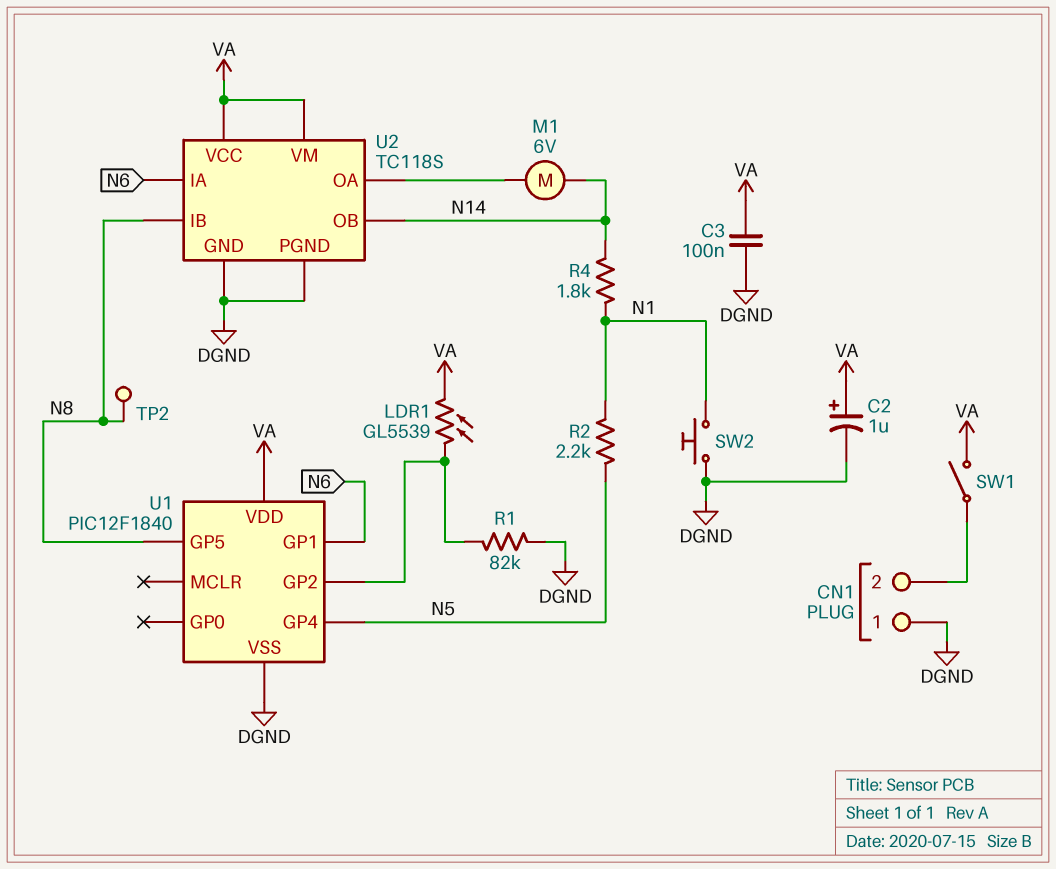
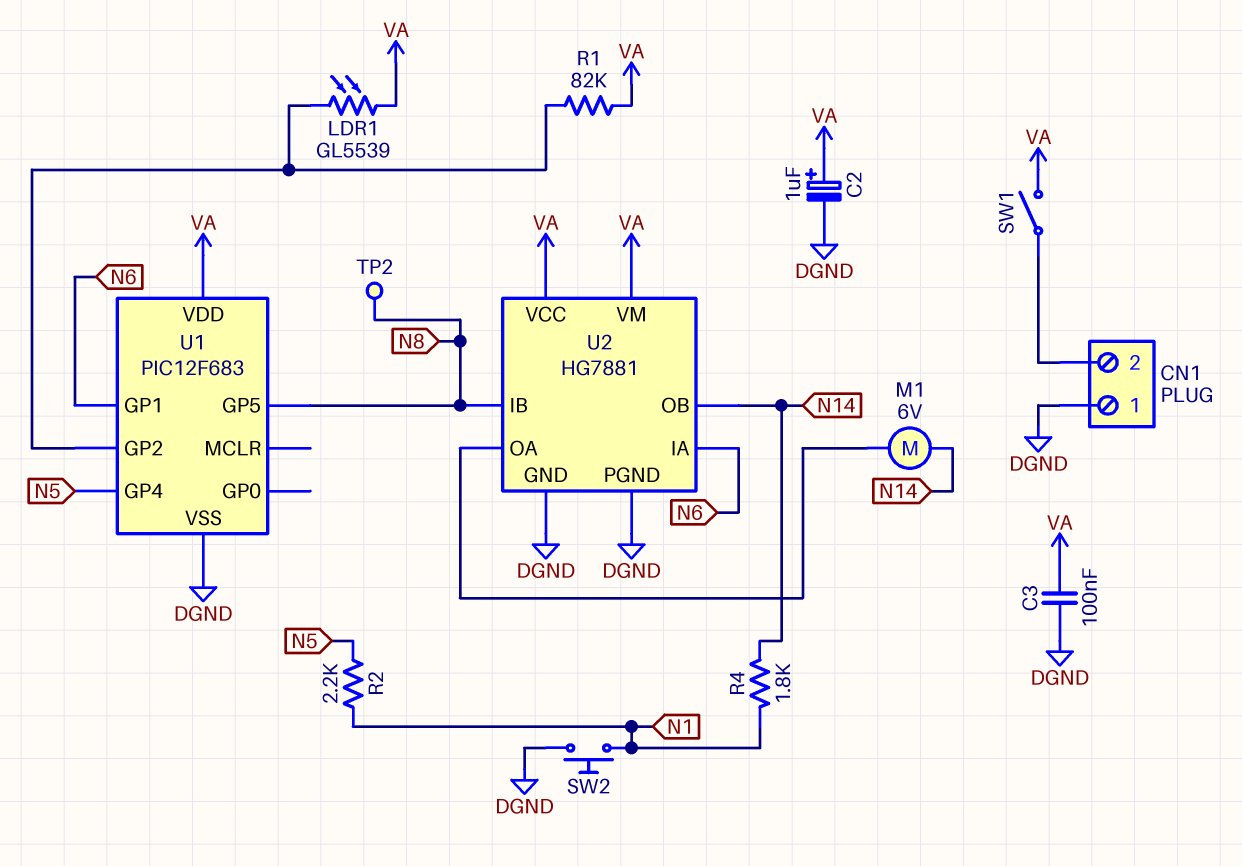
R1: 82k (DGND, U1/GP2) -> 82k (U1/GP2, VA)
U1: PIC12F1840 -> PIC12F683
U2: TC118S -> HG7881

